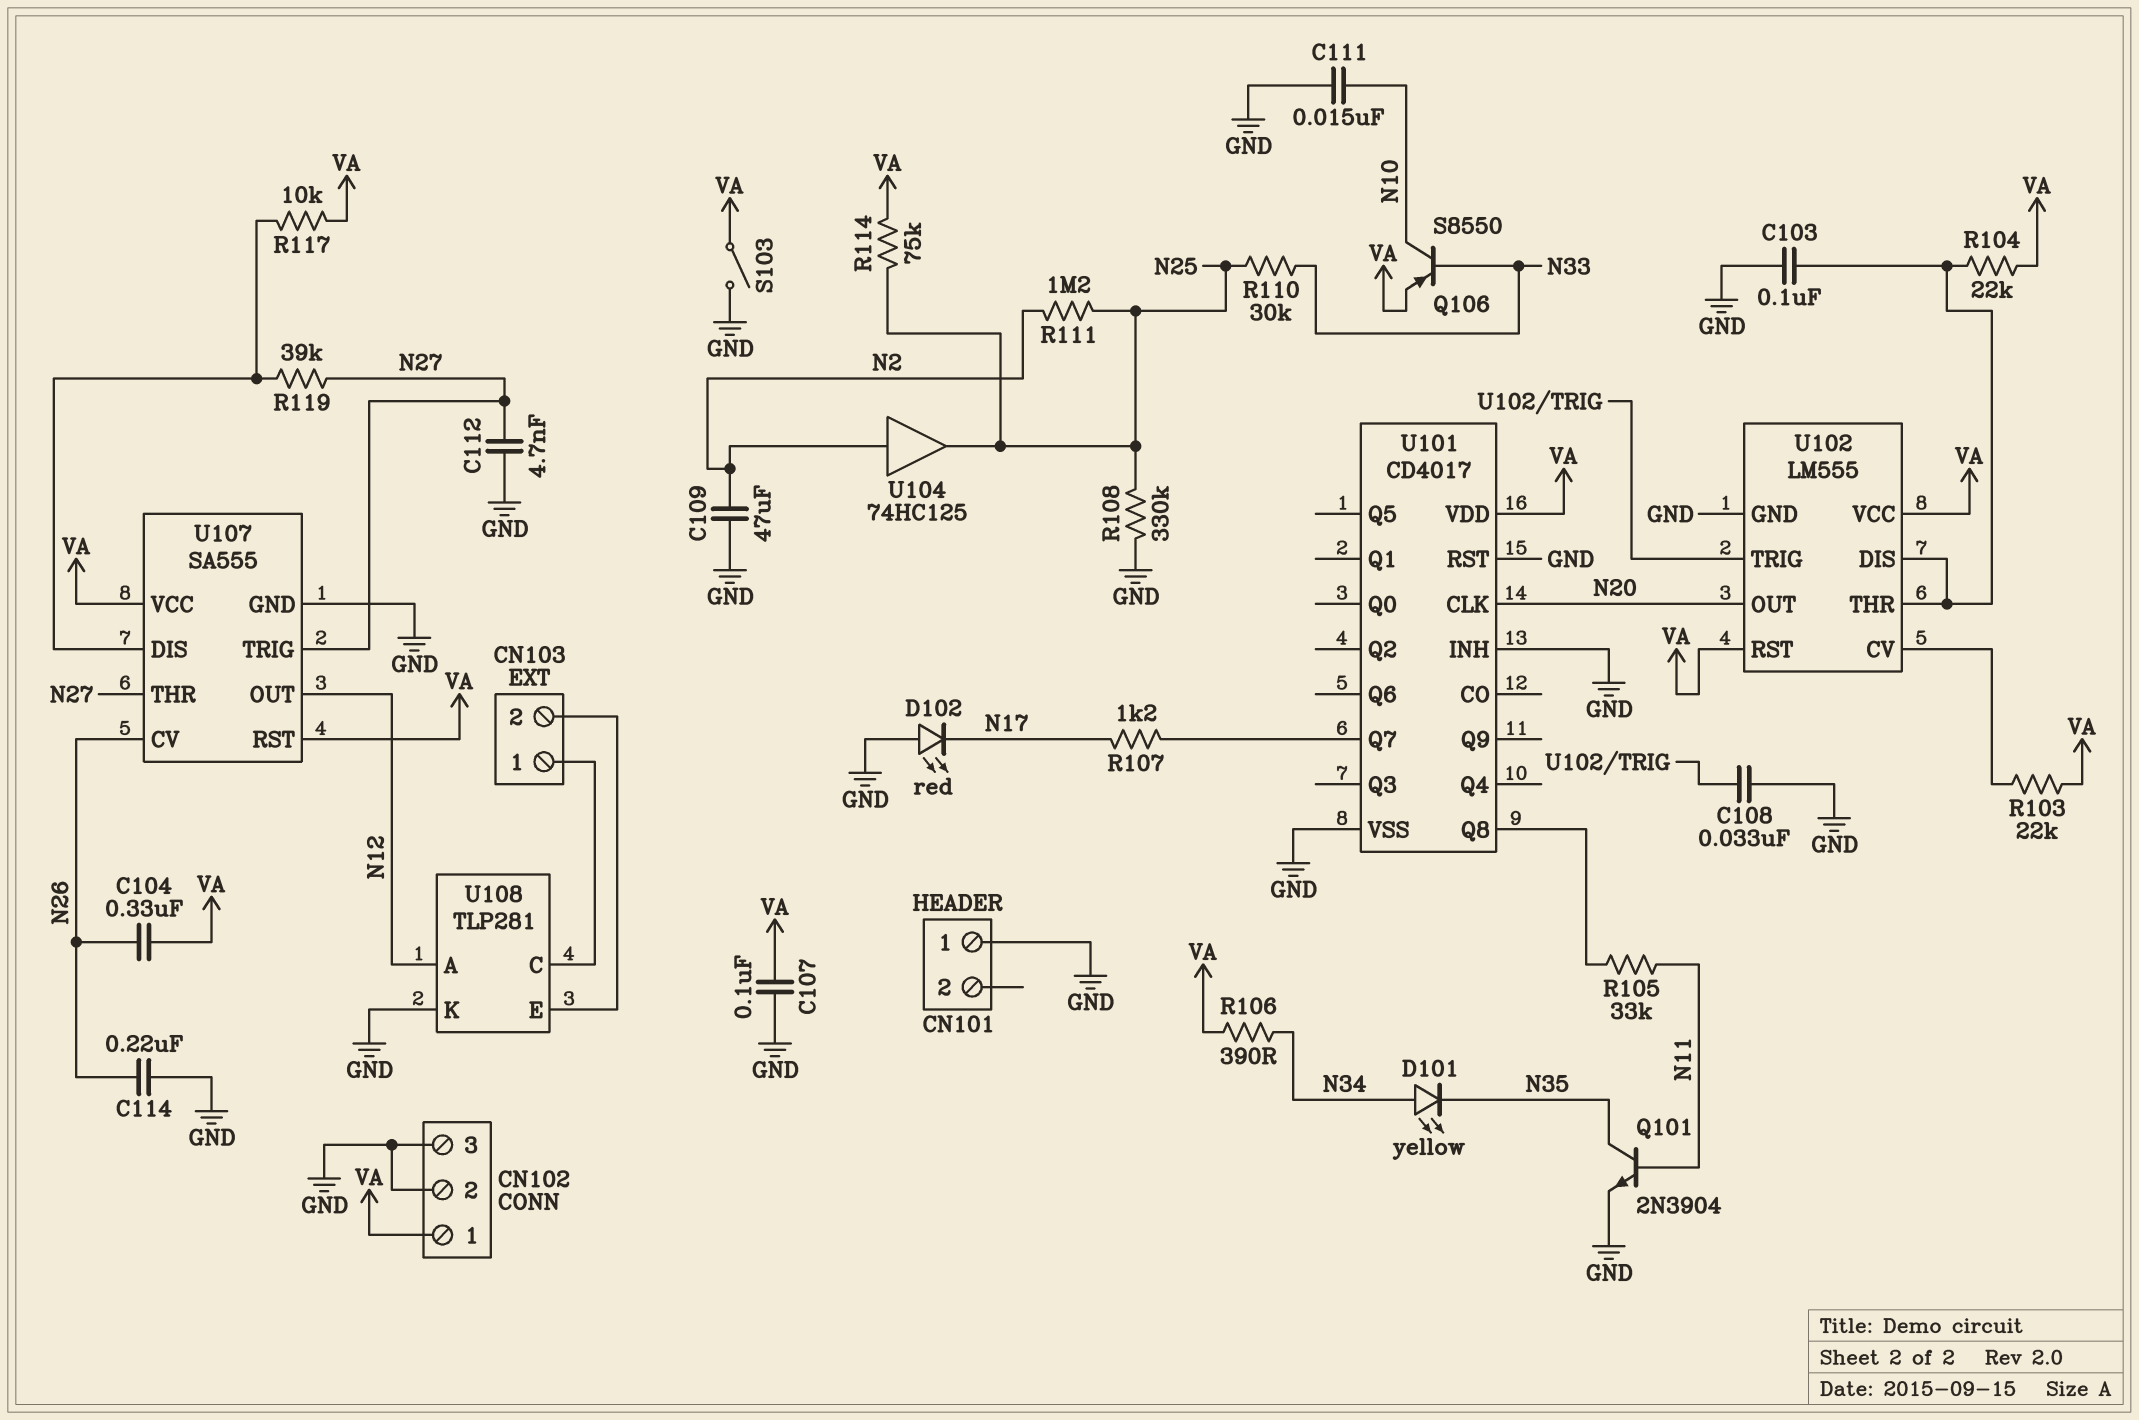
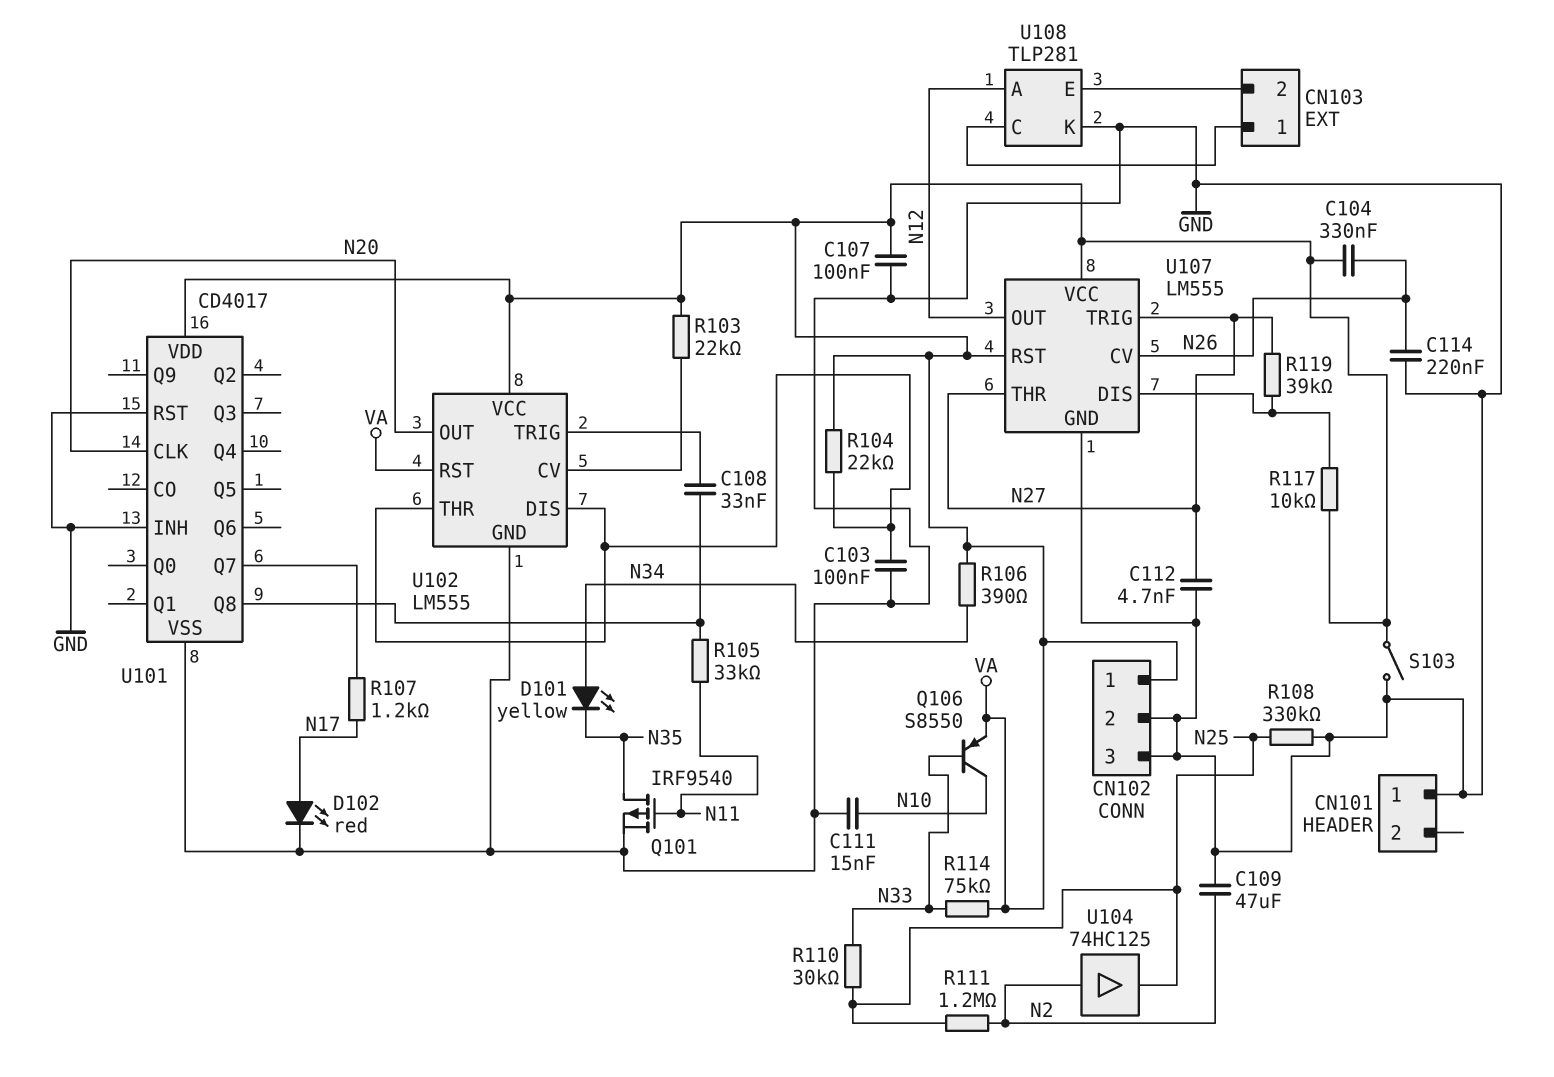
C108: 33nF (GND, U102/TRIG) -> 33nF (U101/Q8, U102/TRIG)
D102: LED red (A GND, K N17) -> LED red (A N17, K GND)
Q101: NPN 2N3904 (B N11, C N35, E GND) -> PMOS IRF9540 (G N11, D N35, S GND)
R114: 75k (N25, VA) -> 75k (N33, VA)
U107: SA555 -> LM555

